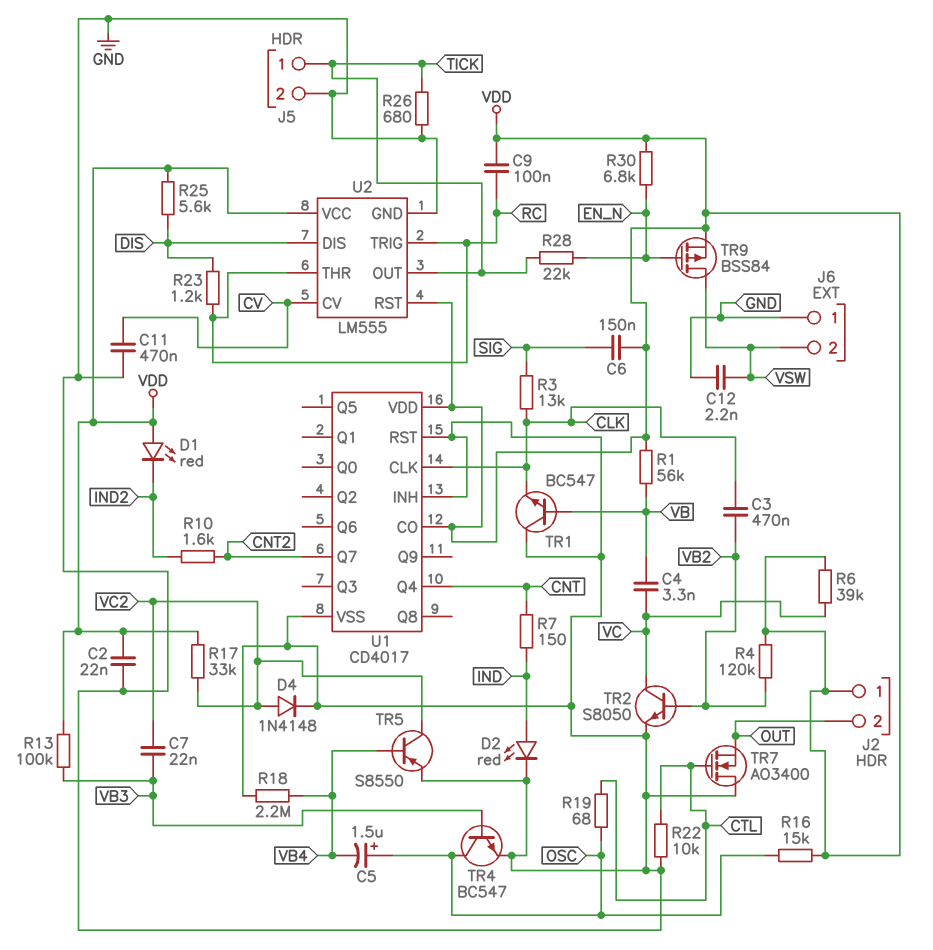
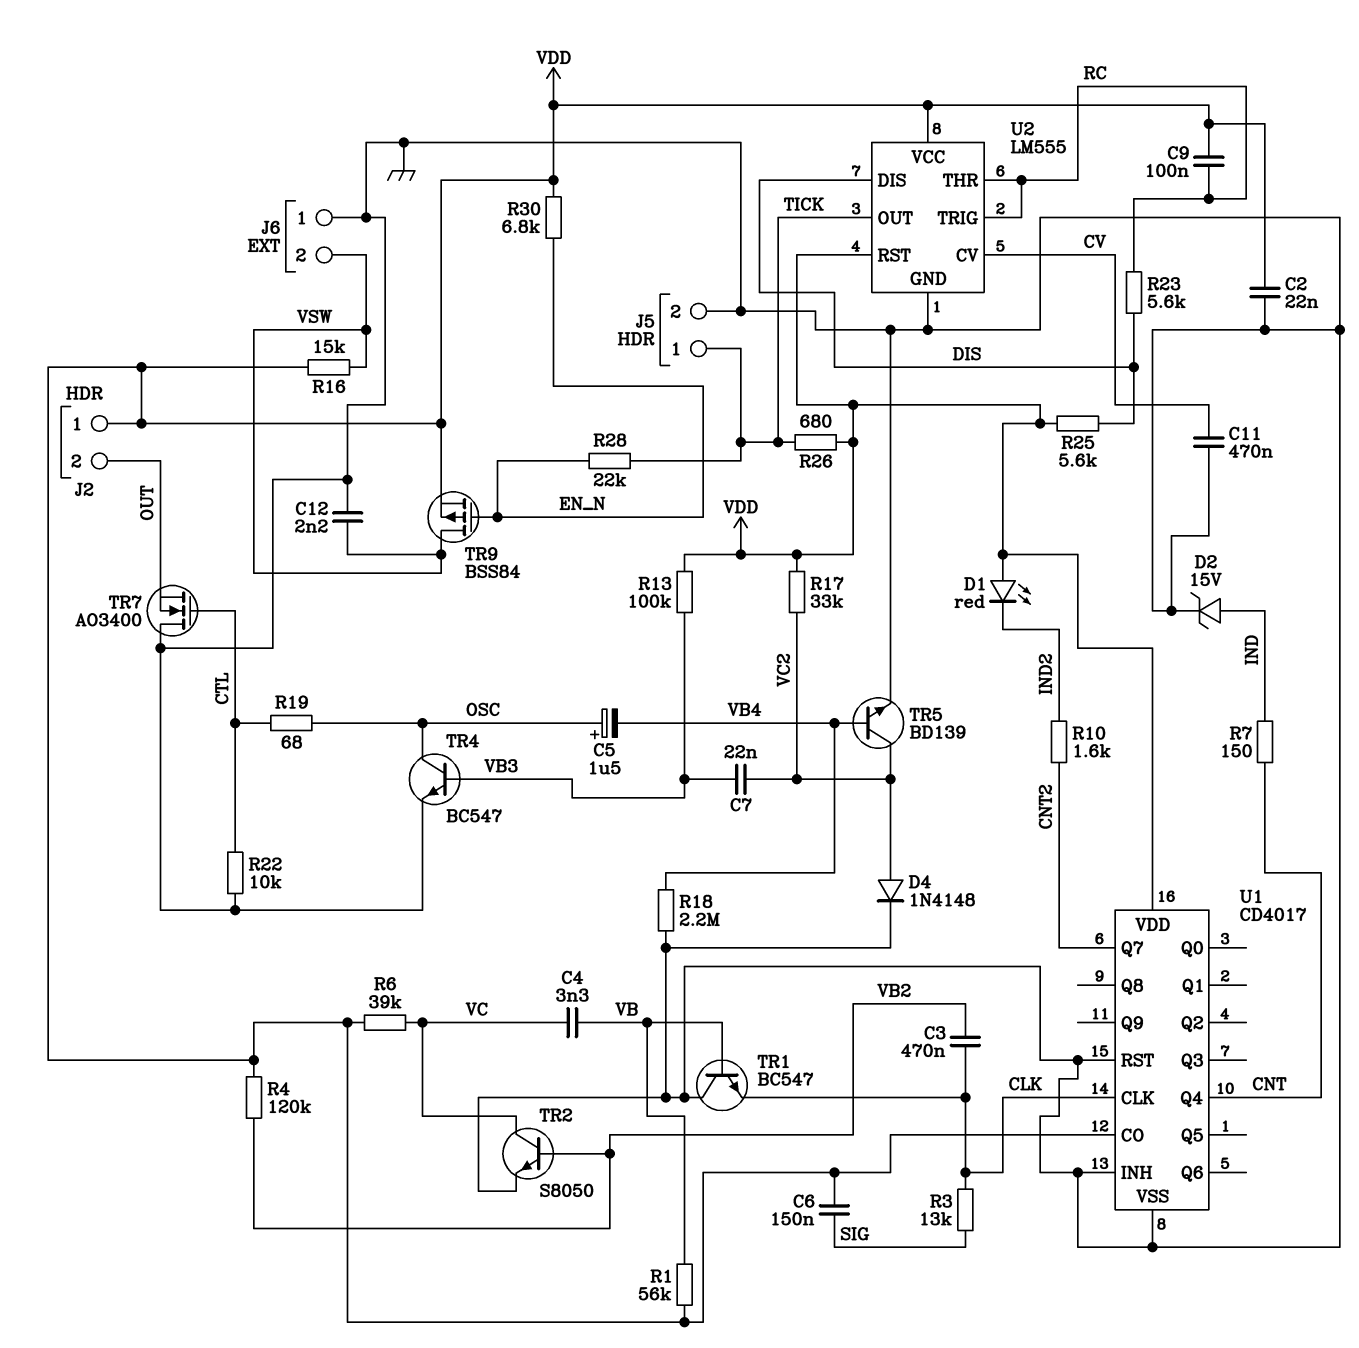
D2: LED red (A IND, K GND) -> zener 15V (A IND, K GND)
R16: 15k (OSC, VDD) -> 15k (VDD, VSW)
R23: 1.2k (DIS, RC) -> 5.6k (DIS, RC)
R26: 680 (GND, TICK) -> 680 (TICK, VDD)
TR5: PNP S8550 (B VB4, C VC2, E GND) -> NPN BD139 (B VB4, C VC2, E GND)

